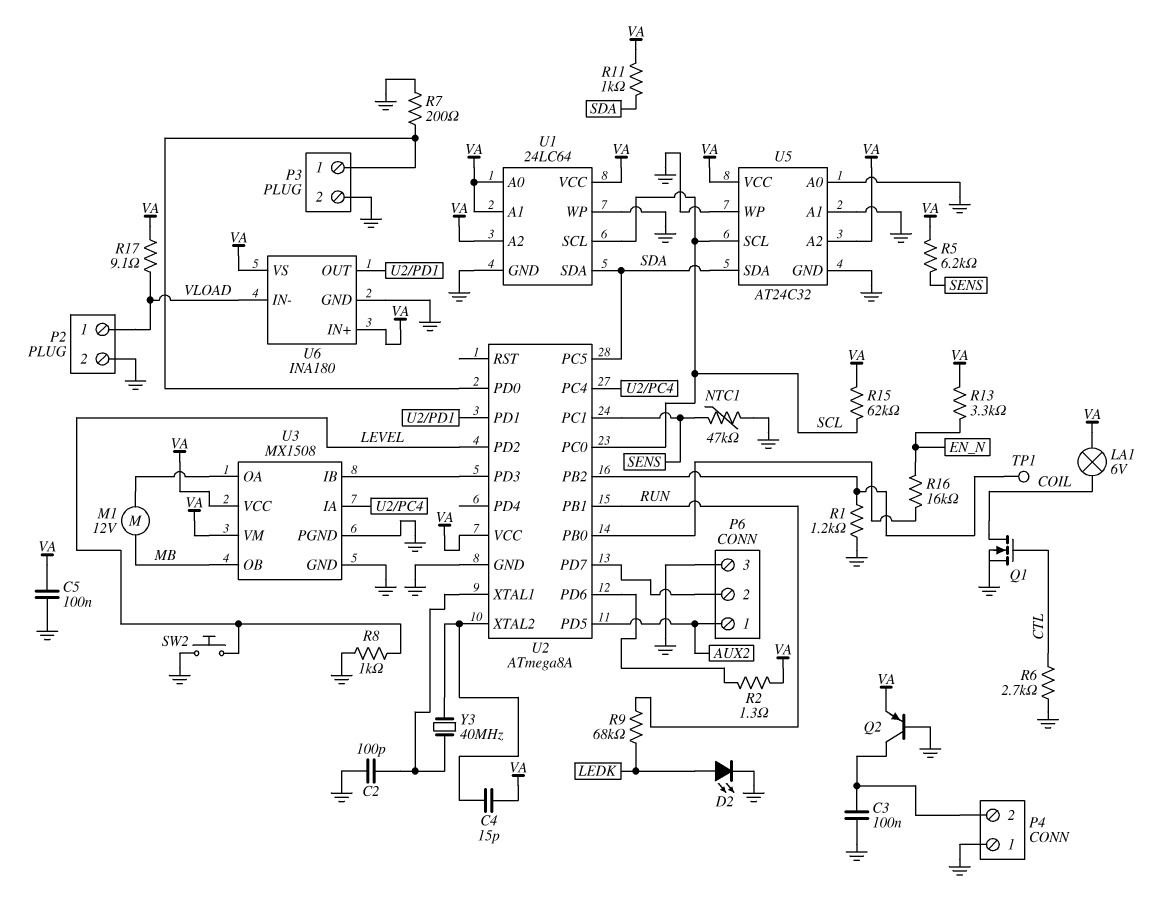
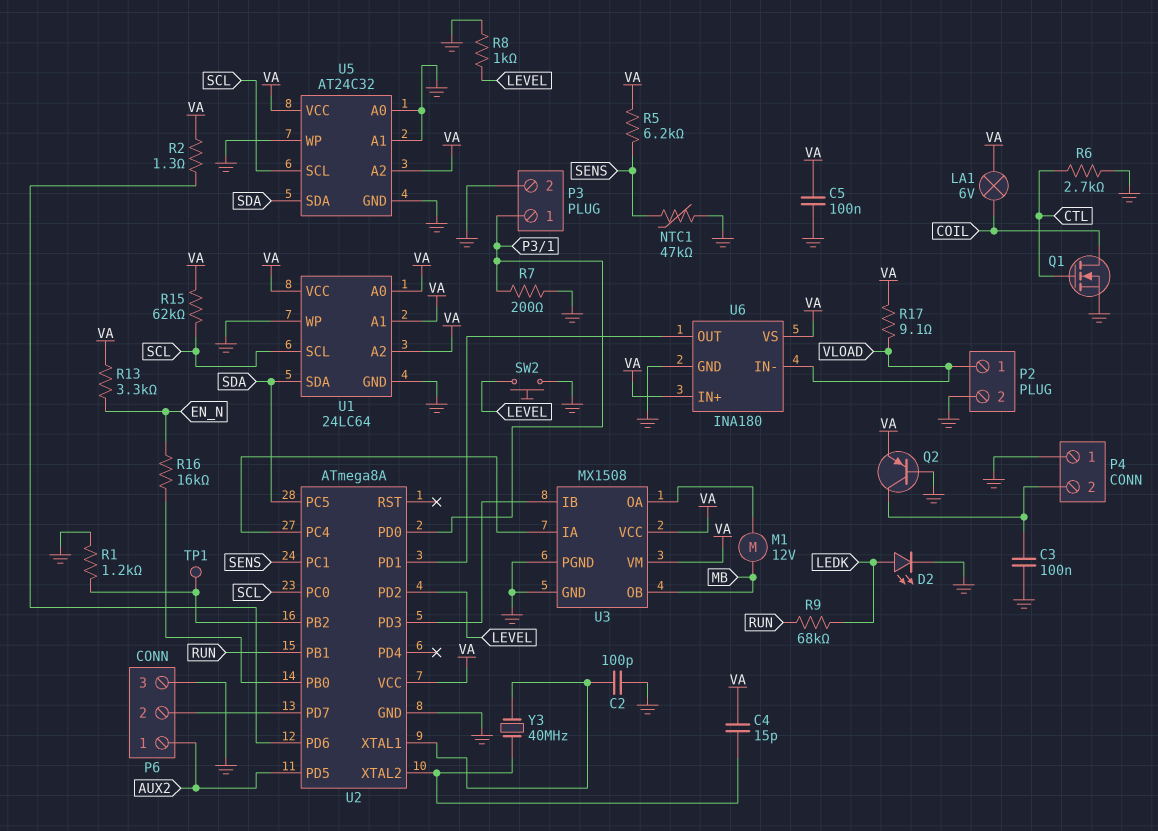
R11: 1k (SDA, VA) -> none

